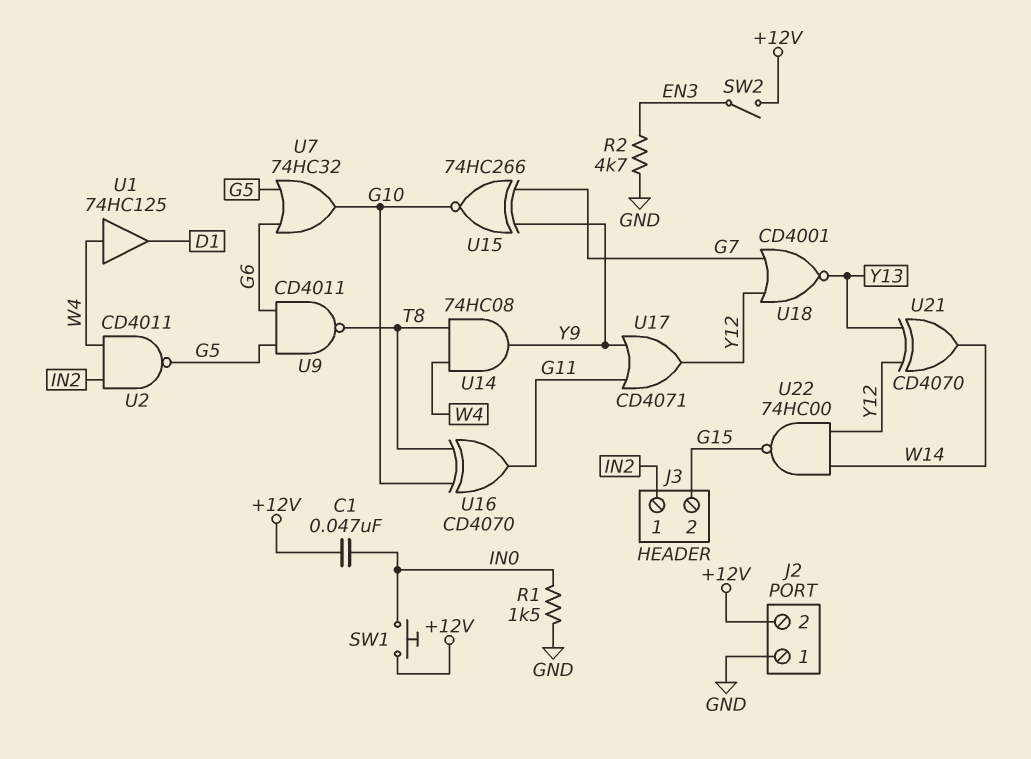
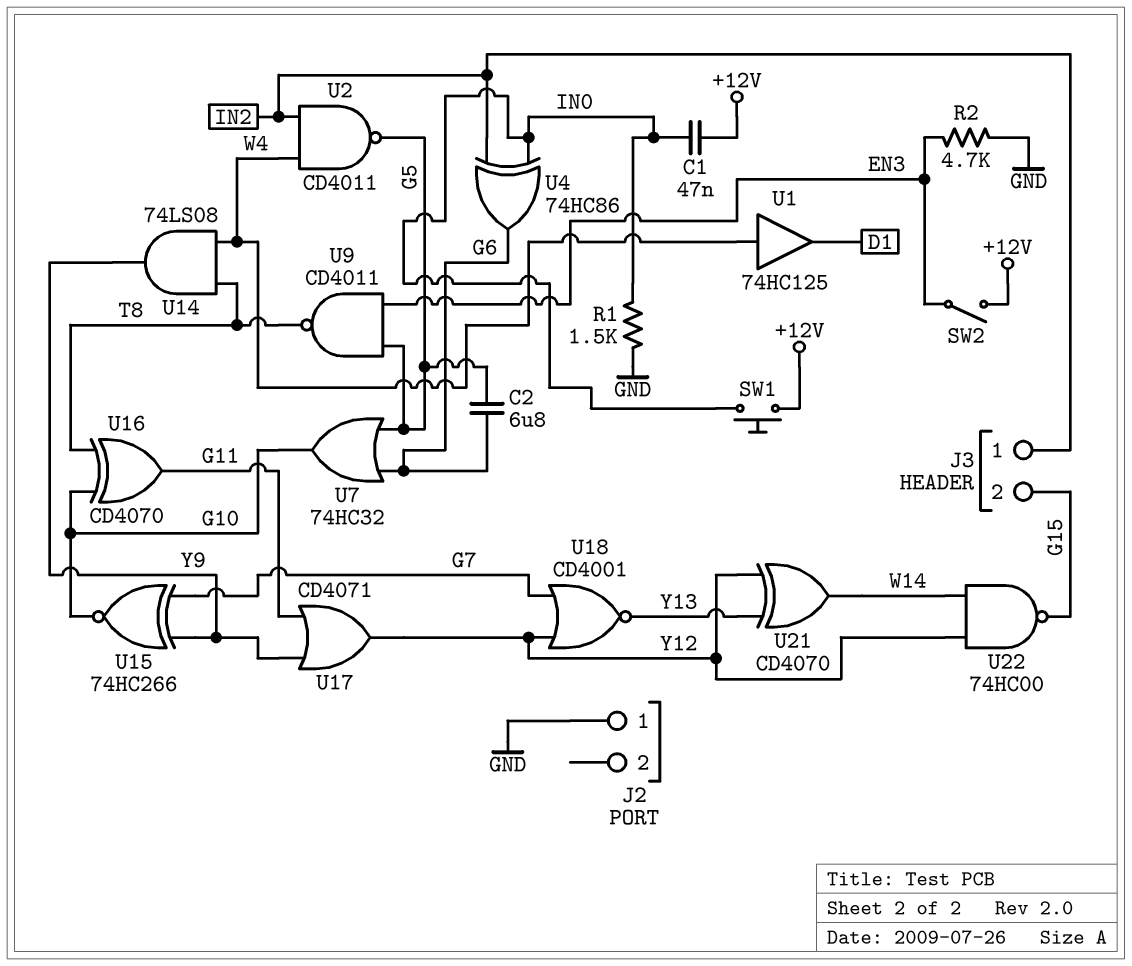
C2: none -> 6.8uF (G5, G6)
J2 pin 2: +12V -> none
U4: none -> XOR 74HC86 (in IN0, in IN2, out G6)
U9: NAND CD4011 (in G5, in G6, out T8) -> NAND CD4011 (in EN3, in G5, out T8)
U14: AND 74HC08 (in T8, in W4, out Y9) -> AND 74LS08 (in T8, in W4, out Y9)

